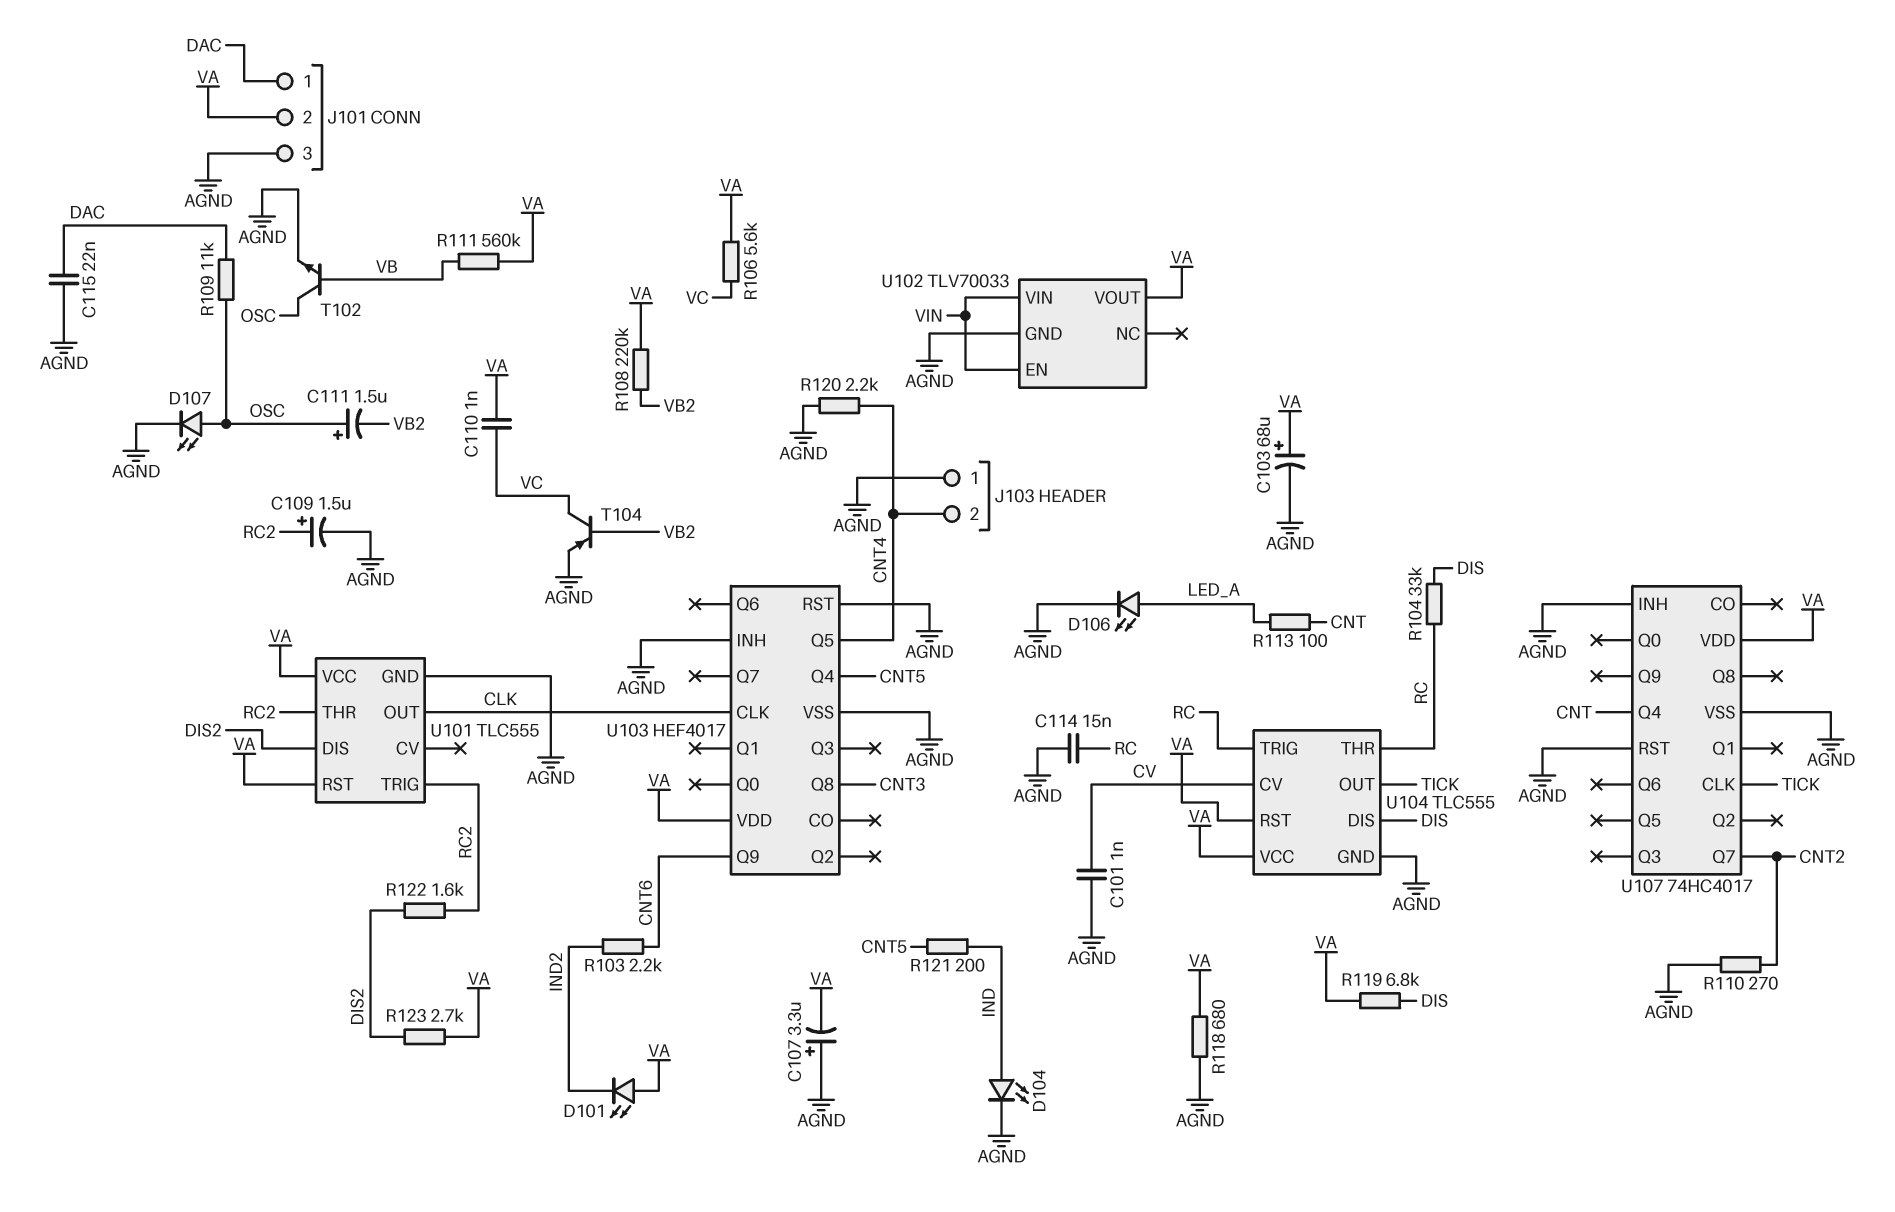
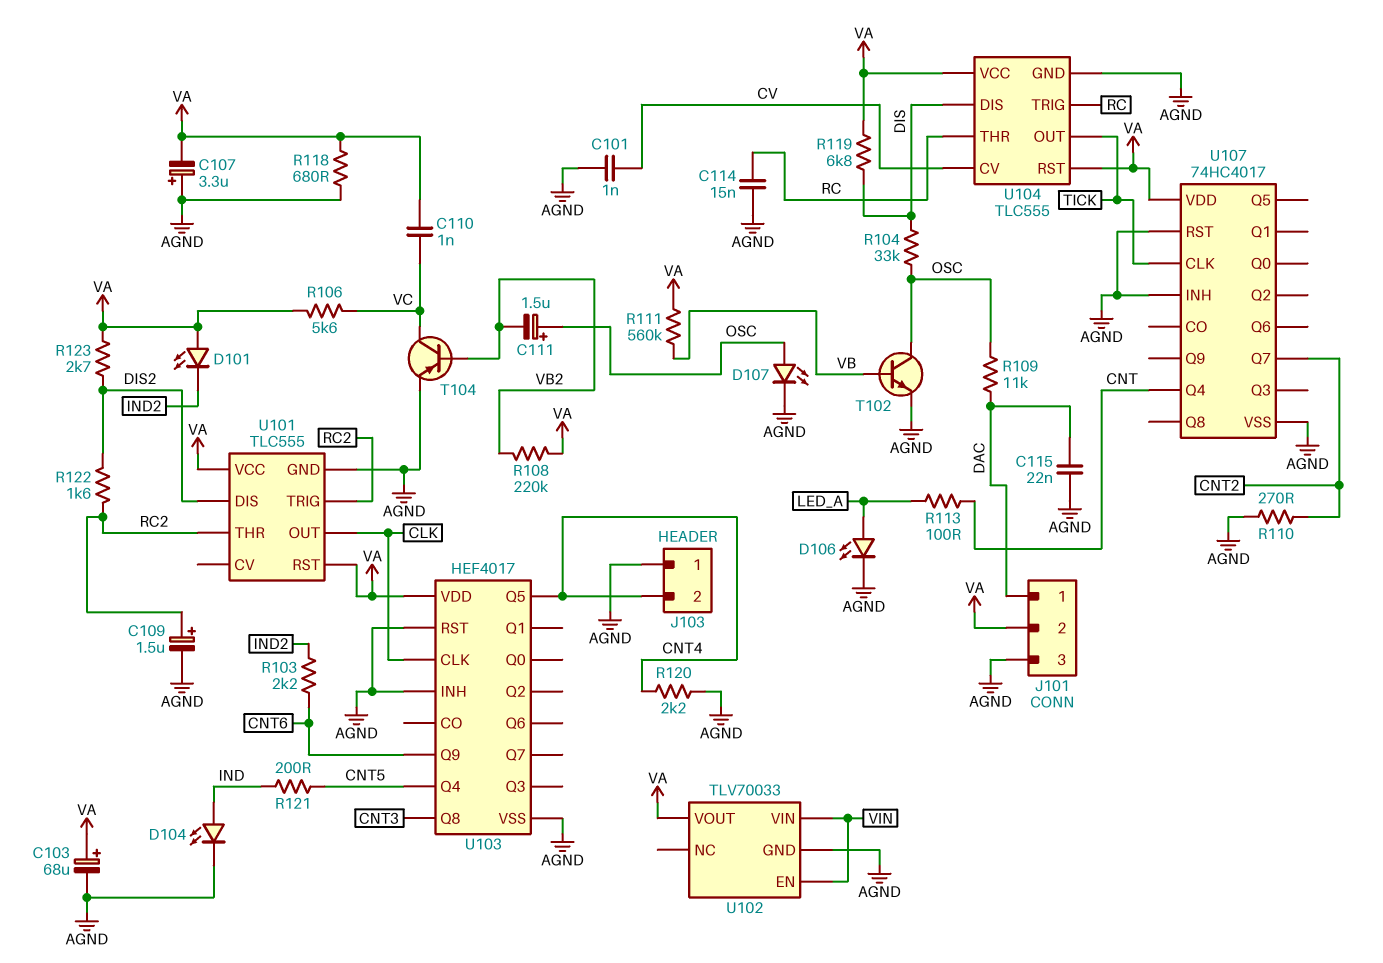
R104: 33k (DIS, RC) -> 33k (DIS, OSC)

